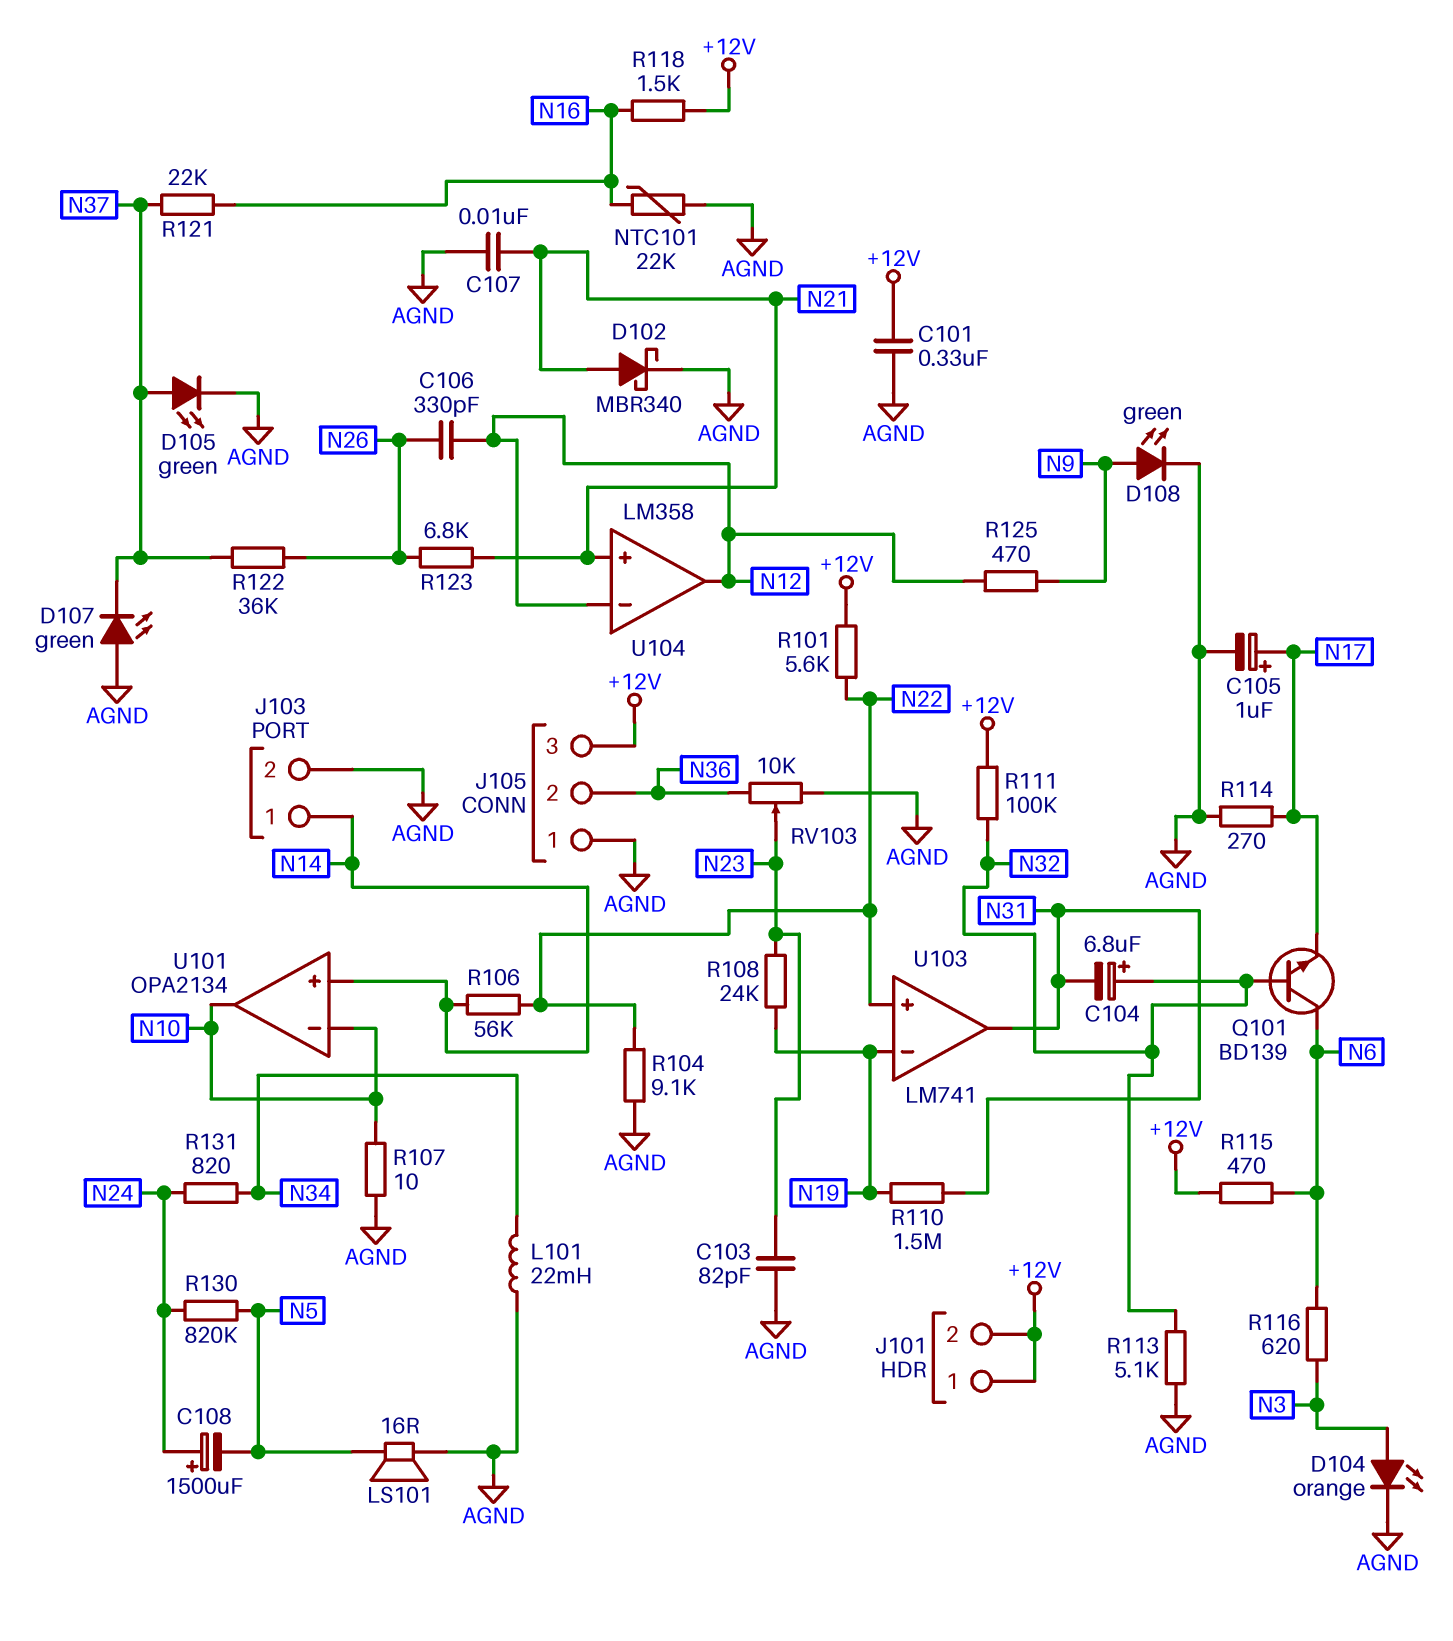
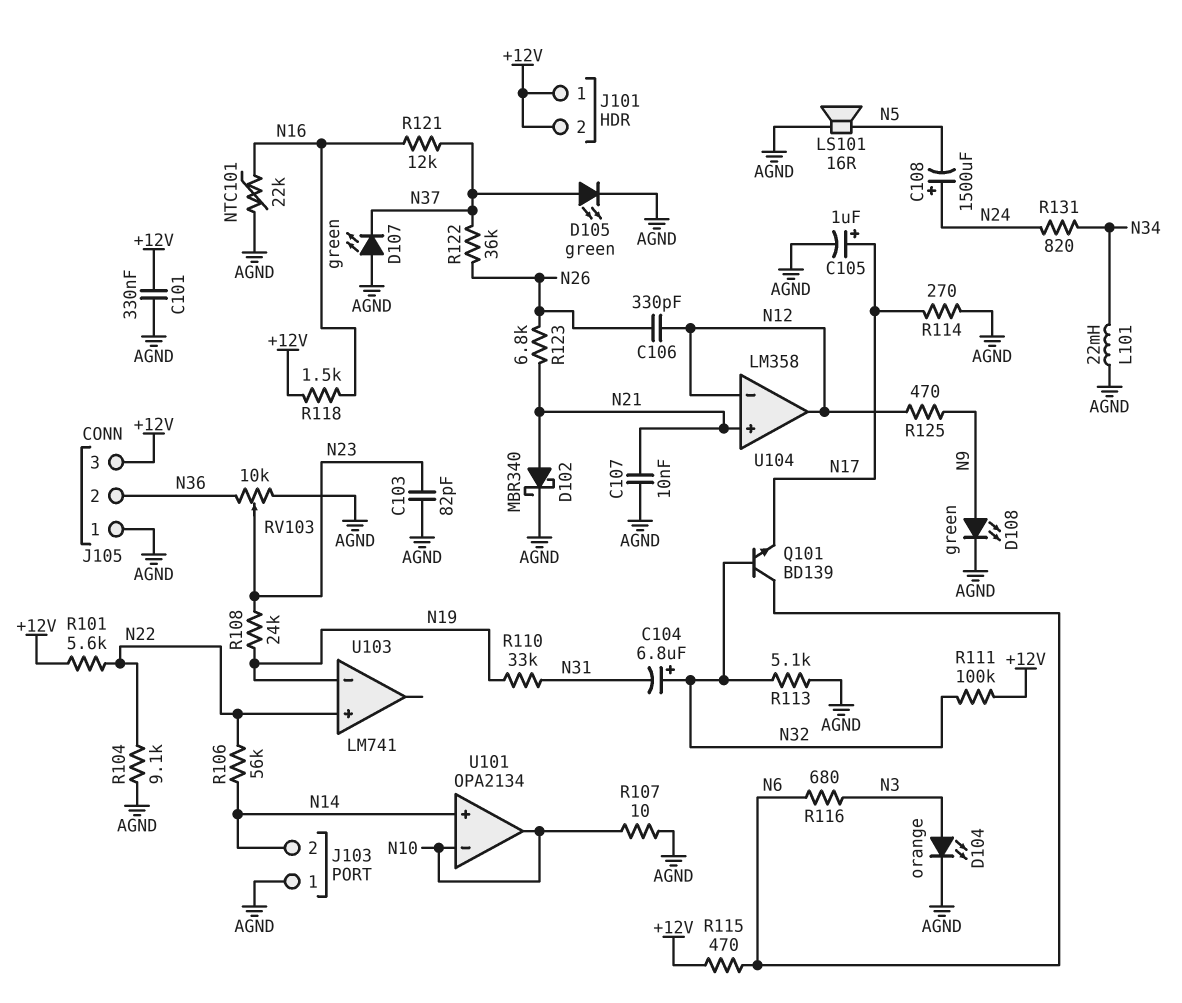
J103 pin 1: N14 -> AGND
J103 pin 2: AGND -> N14
R110: 1.5M (N19, N31) -> 33k (N19, N31)
R116: 620 (N3, N6) -> 680 (N3, N6)
R121: 22k (N16, N37) -> 12k (N16, N37)
R130: 820k (N5, N24) -> none
U103 pin out: N31 -> none

